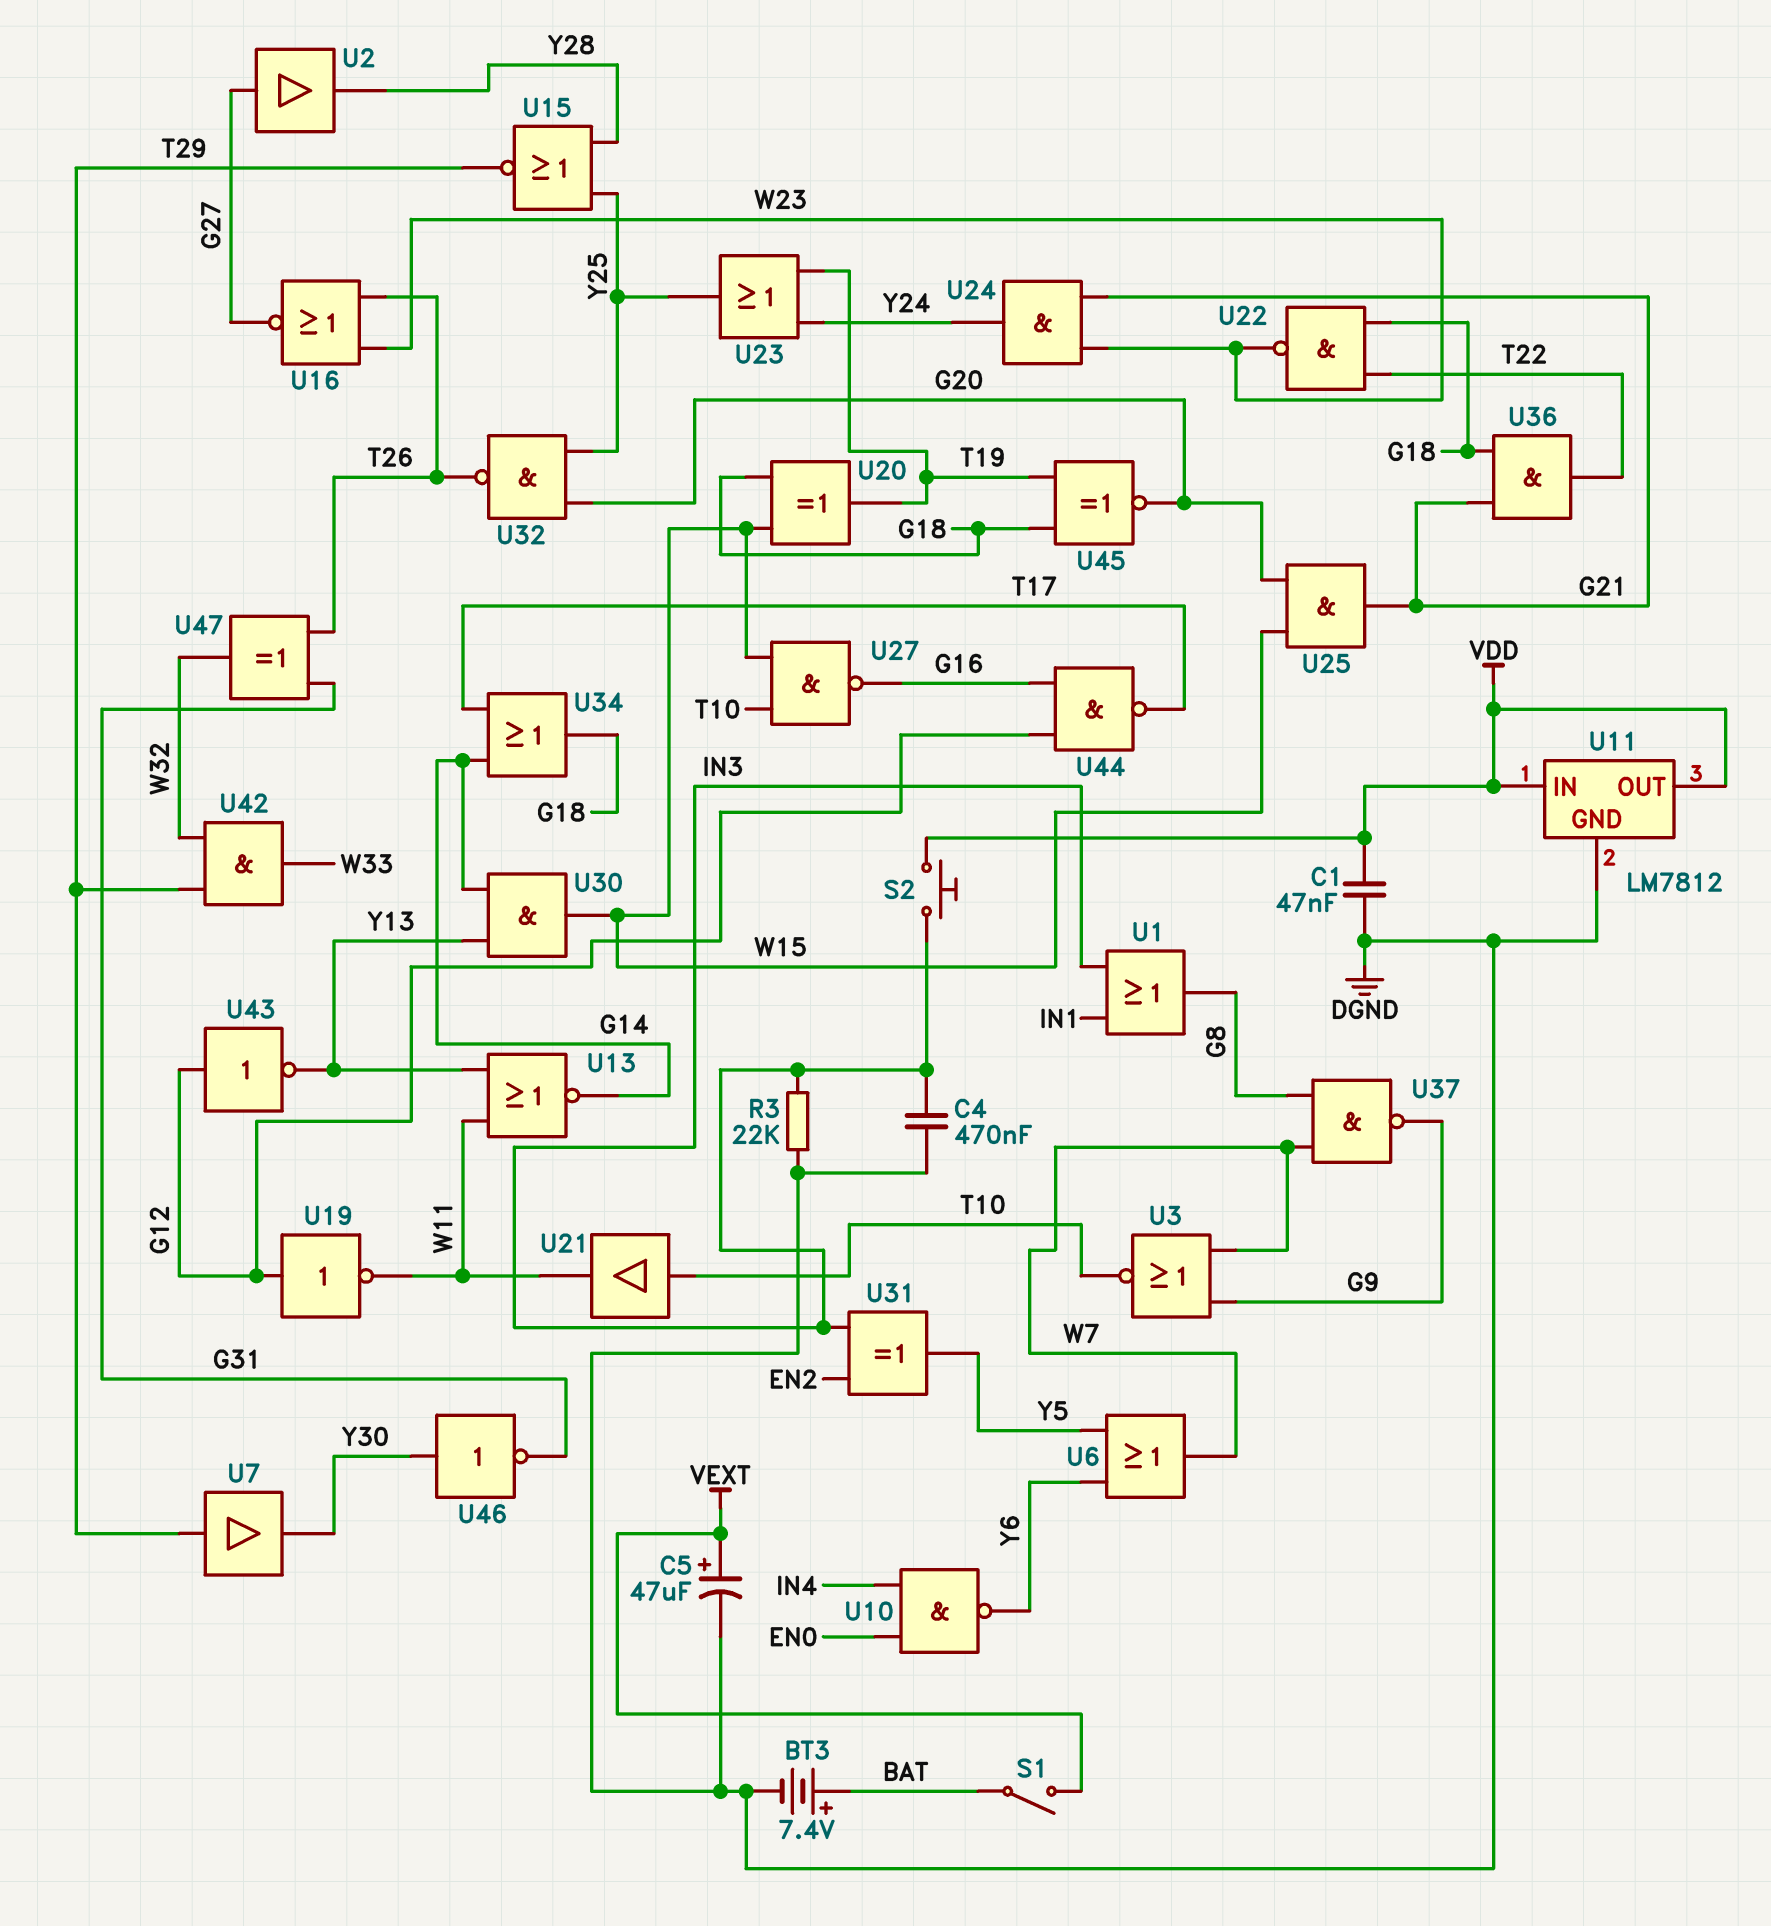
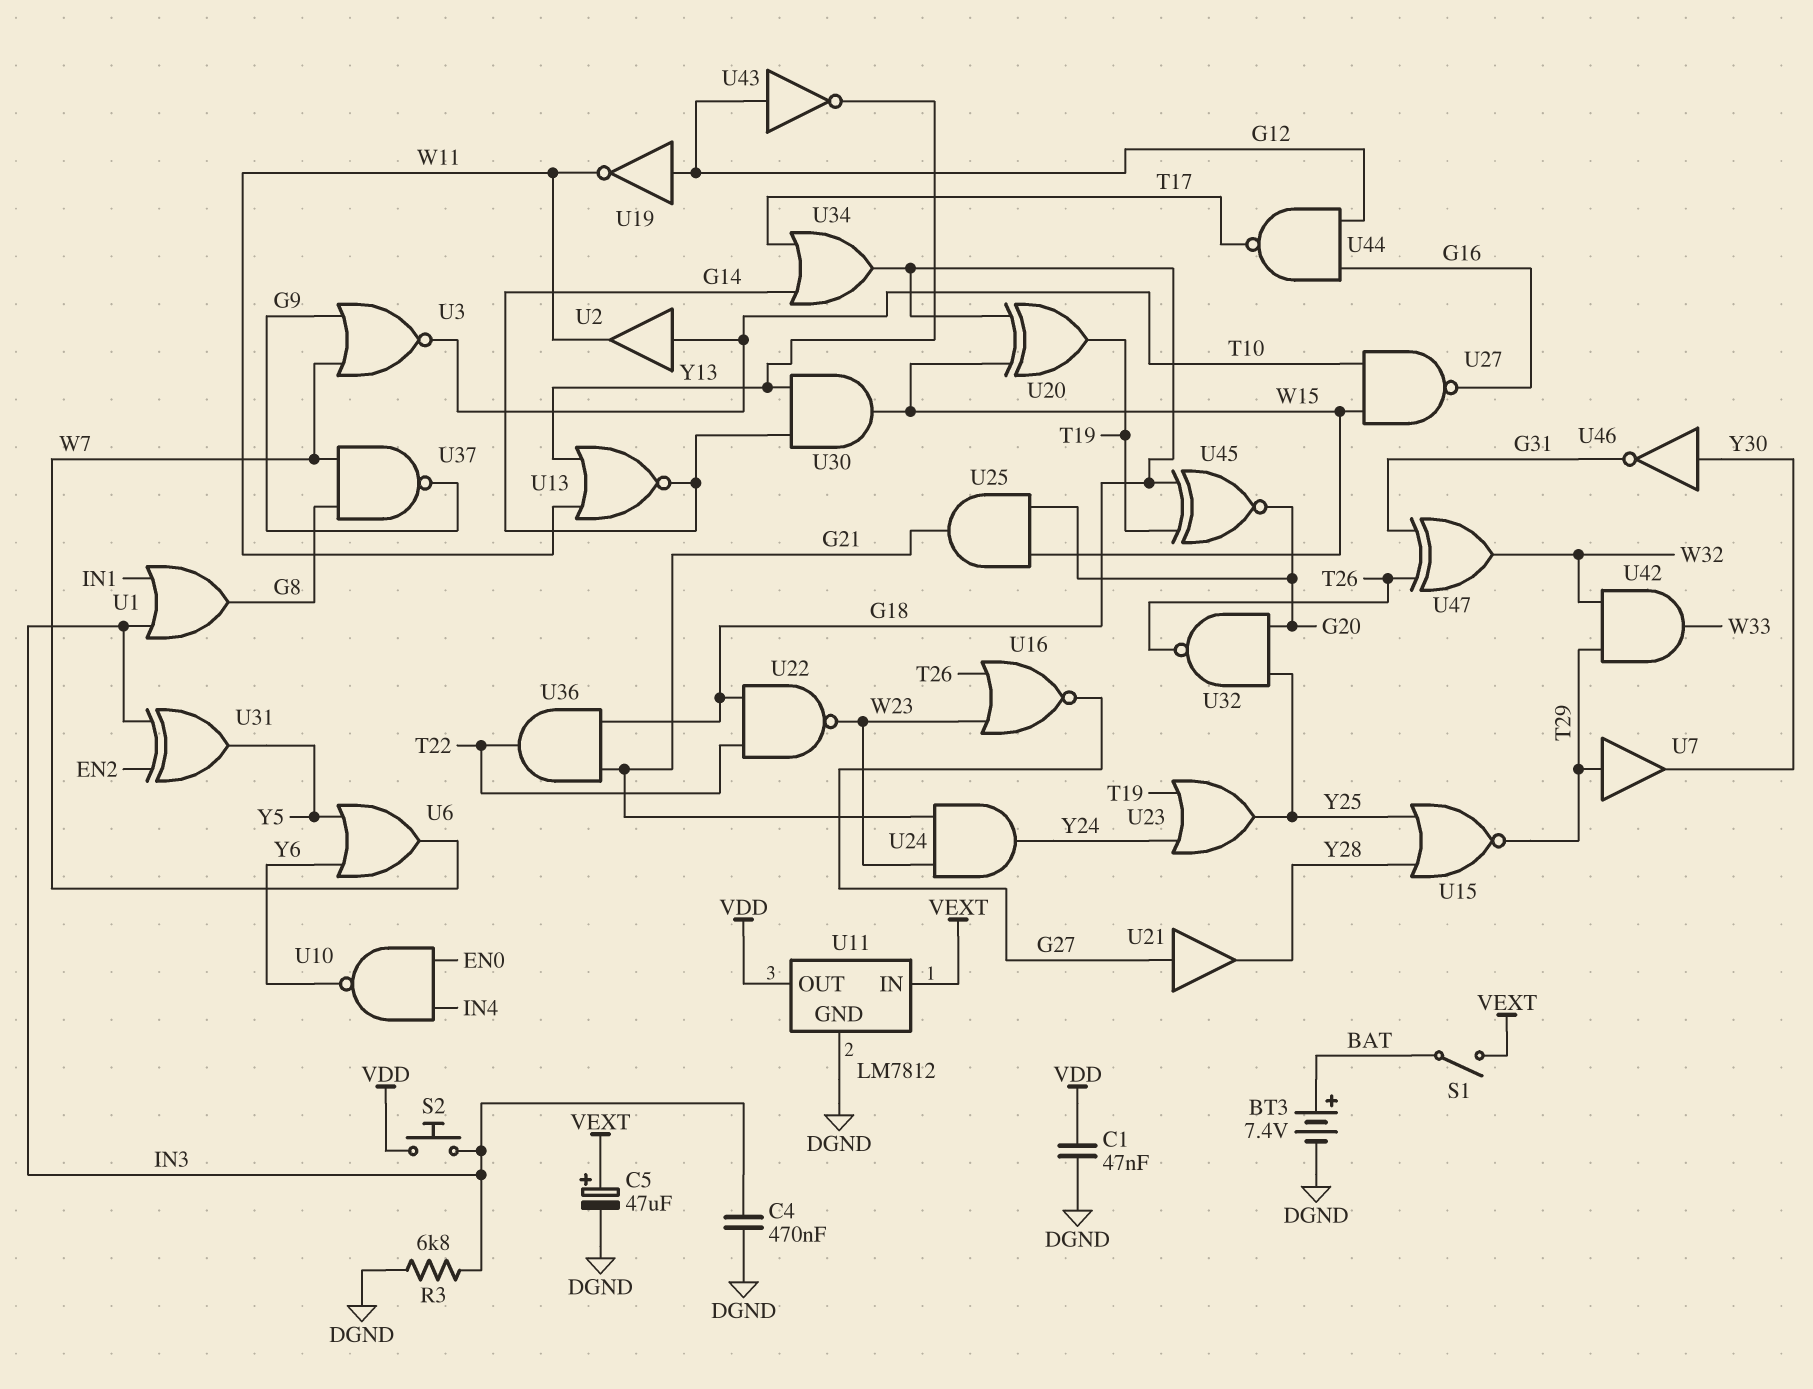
R3: 22k (DGND, IN3) -> 6.8k (DGND, IN3)
U2: buffer (in G27, out Y28) -> buffer (in T10, out W11)
U11 pin IN: VDD -> VEXT
U21: buffer (in T10, out W11) -> buffer (in G27, out Y28)

